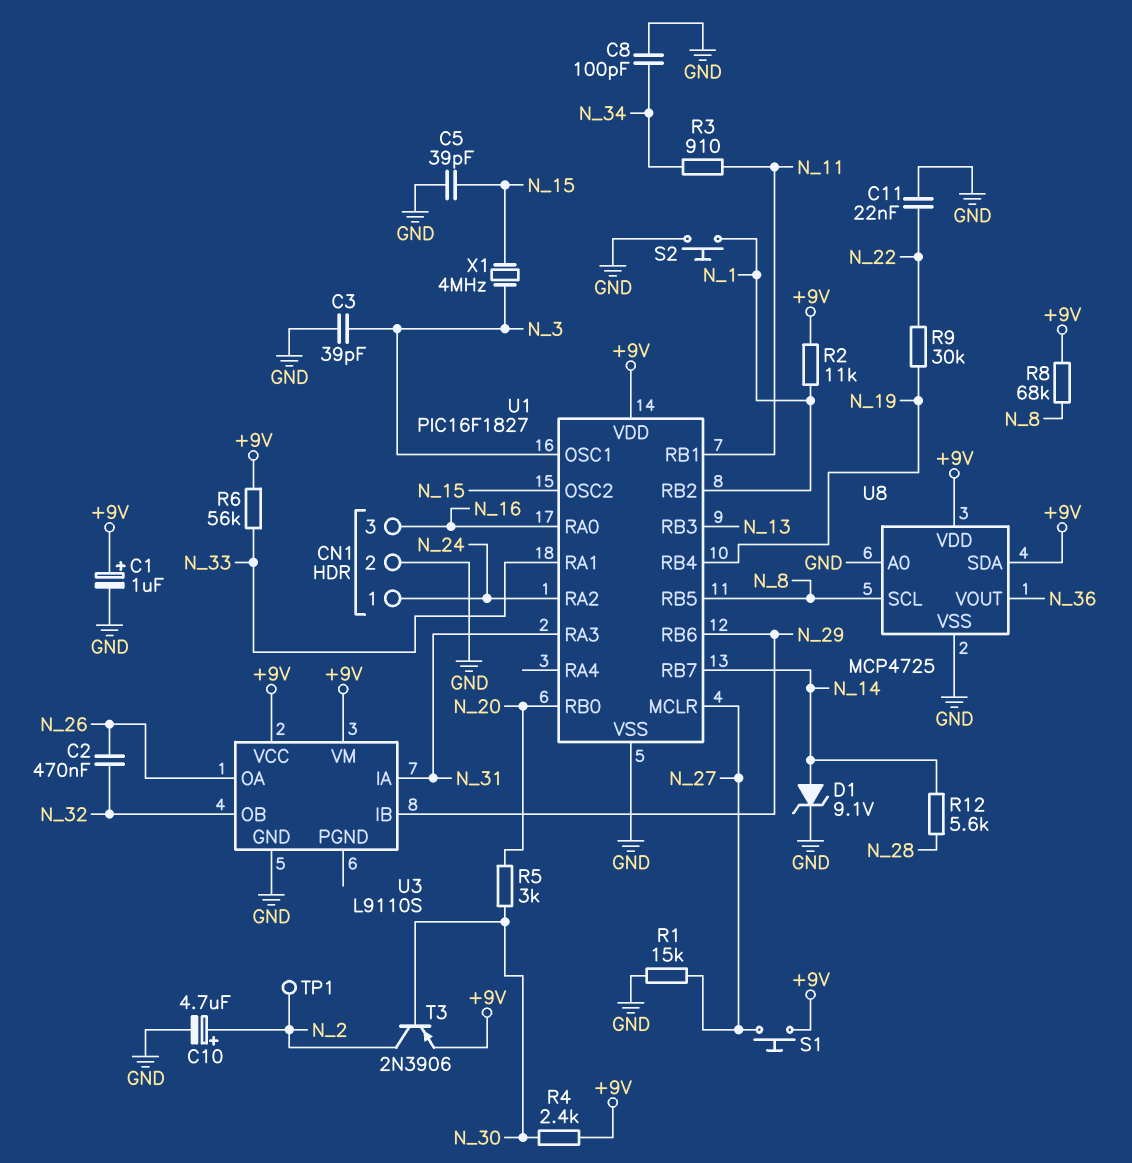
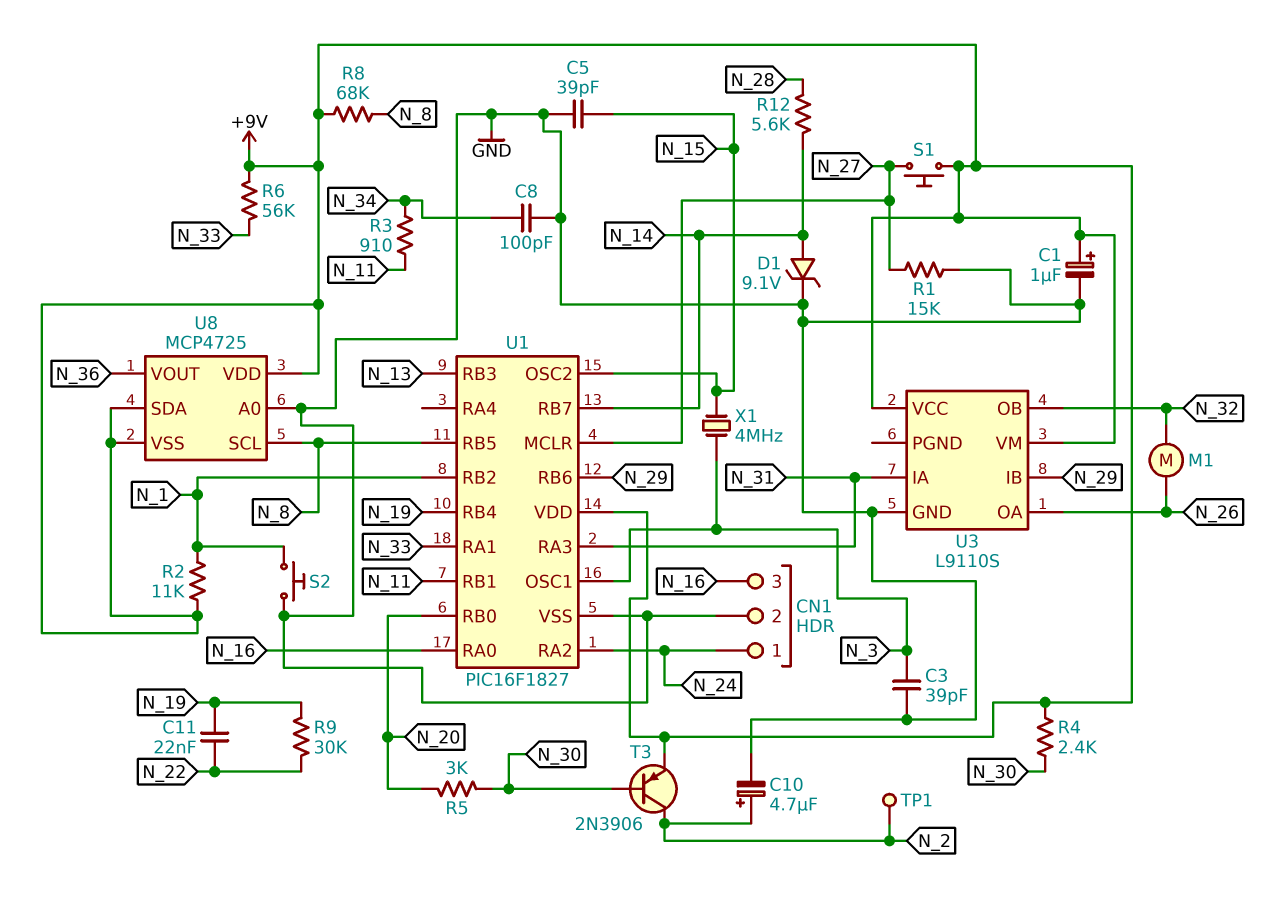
C2: 470nF (N_26, N_32) -> none
C11: 22nF (GND, N_22) -> 22nF (N_19, N_22)
M1: none -> motor (N_26, N_32)
U8 pin VSS: GND -> +9V

